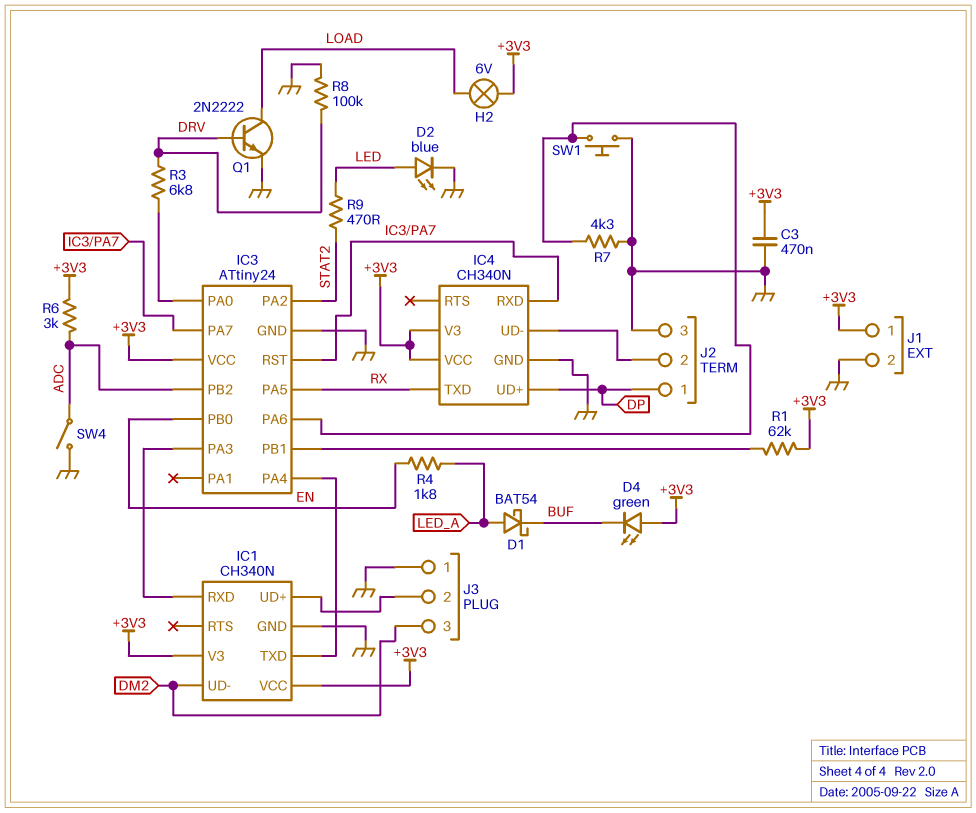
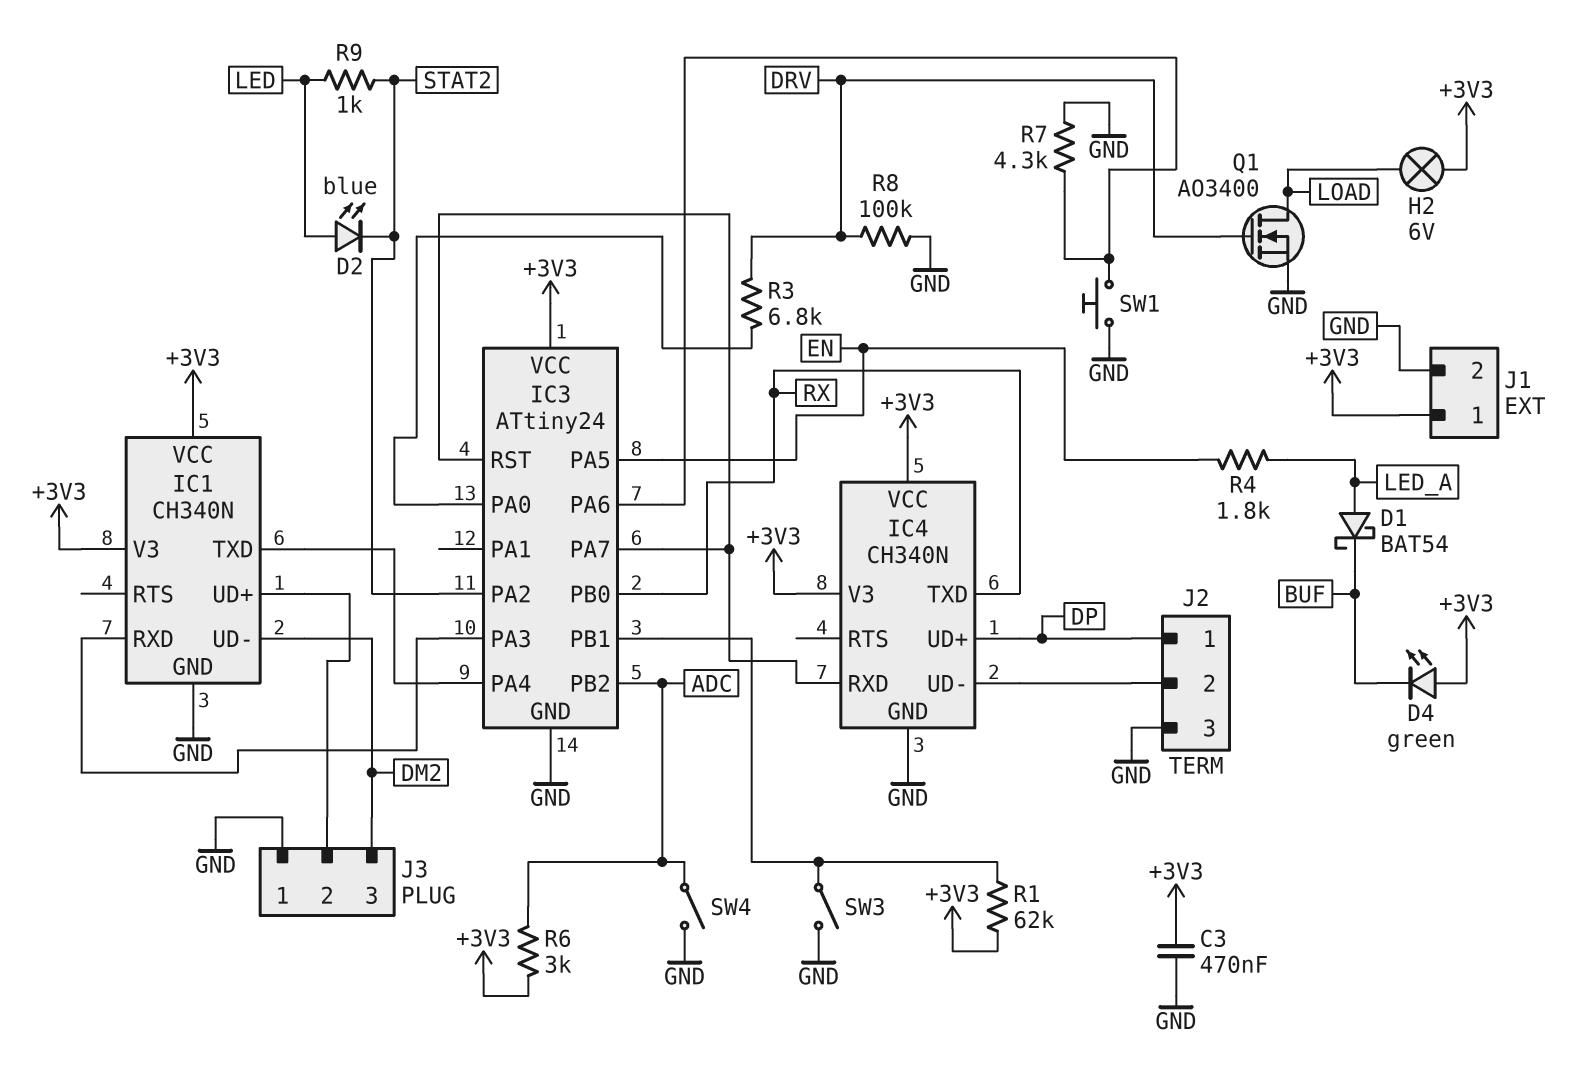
D2: LED blue (A LED, K GND) -> LED blue (A LED, K STAT2)
IC3 pin PA5: RX -> EN
IC3 pin PB0: EN -> RX
Q1: NPN 2N2222 (B DRV, C LOAD, E GND) -> NMOS AO3400 (G DRV, D LOAD, S GND)
R9: 470 (LED, STAT2) -> 1k (LED, STAT2)
SW3: none -> switch (GND, IC3/PB1)

